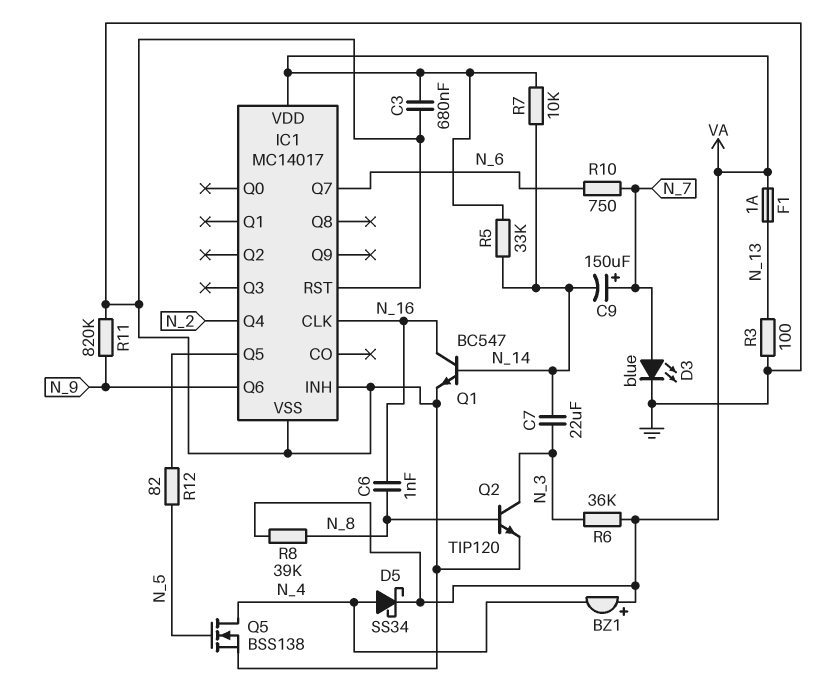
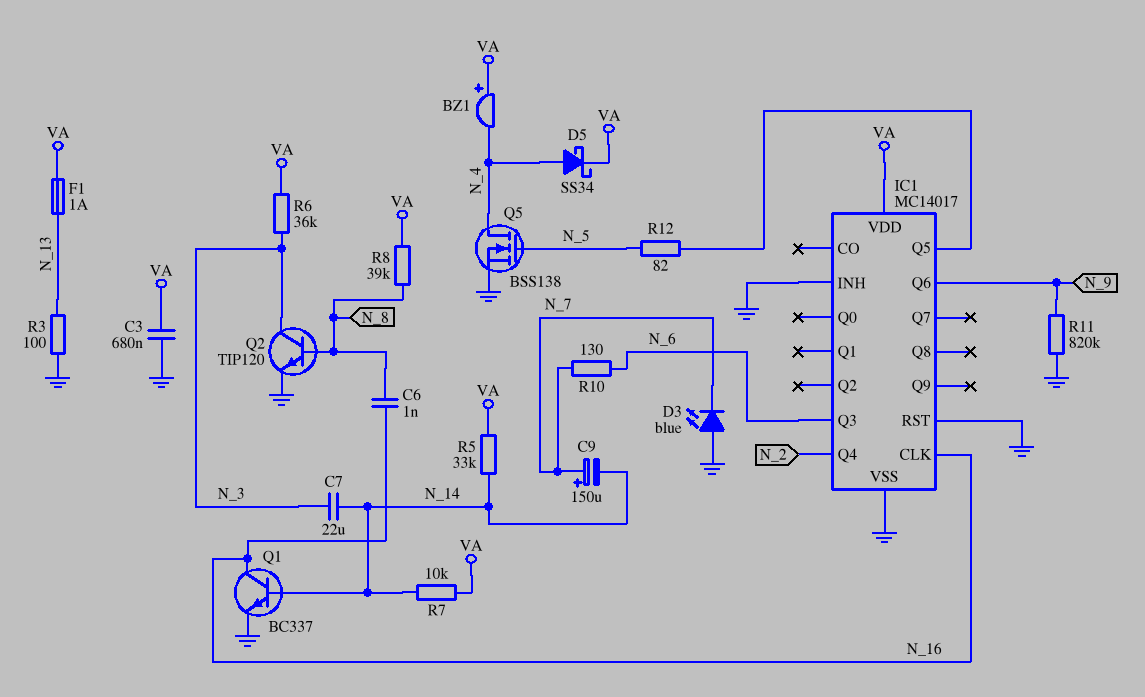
D3: LED blue (A N_7, K GND) -> LED blue (A GND, K N_7)
IC1 pin Q3: none -> N_6
IC1 pin Q7: N_6 -> none
Q1: NPN BC547 (B N_14, C N_16, E GND) -> NPN BC337 (B N_14, C N_16, E GND)
R10: 750 (N_6, N_7) -> 130 (N_6, N_7)

